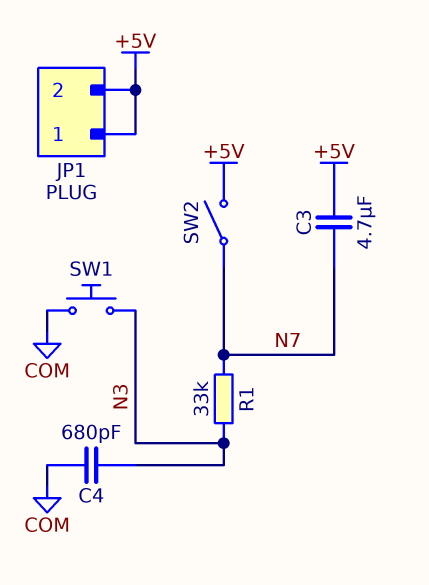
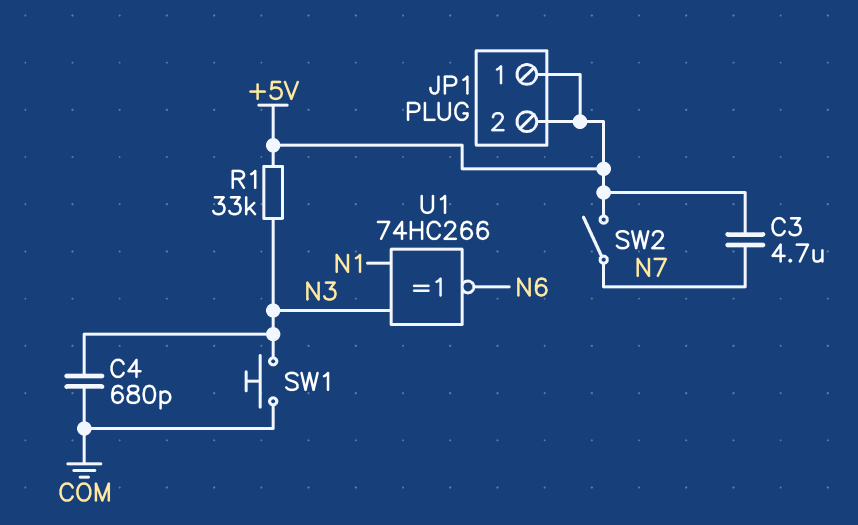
R1: 33k (N3, N7) -> 33k (+5V, N3)
U1: none -> XNOR 74HC266 (in N1, in N3, out N6)

